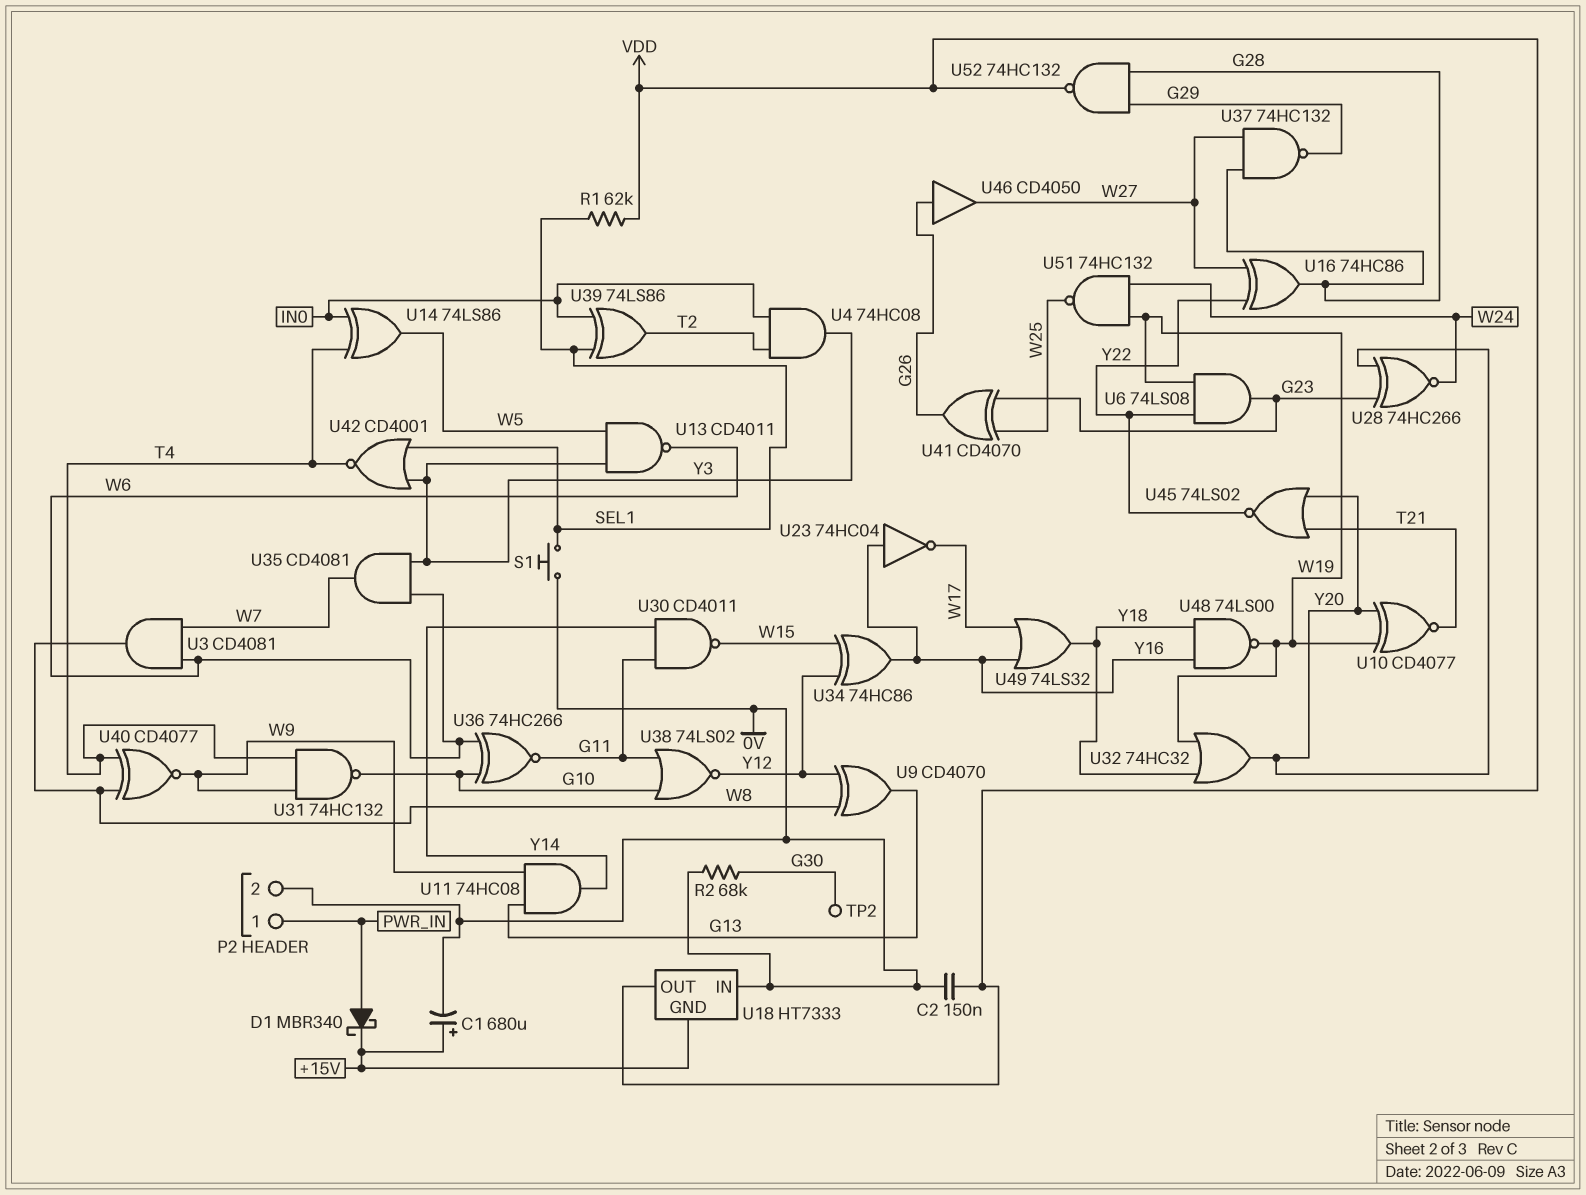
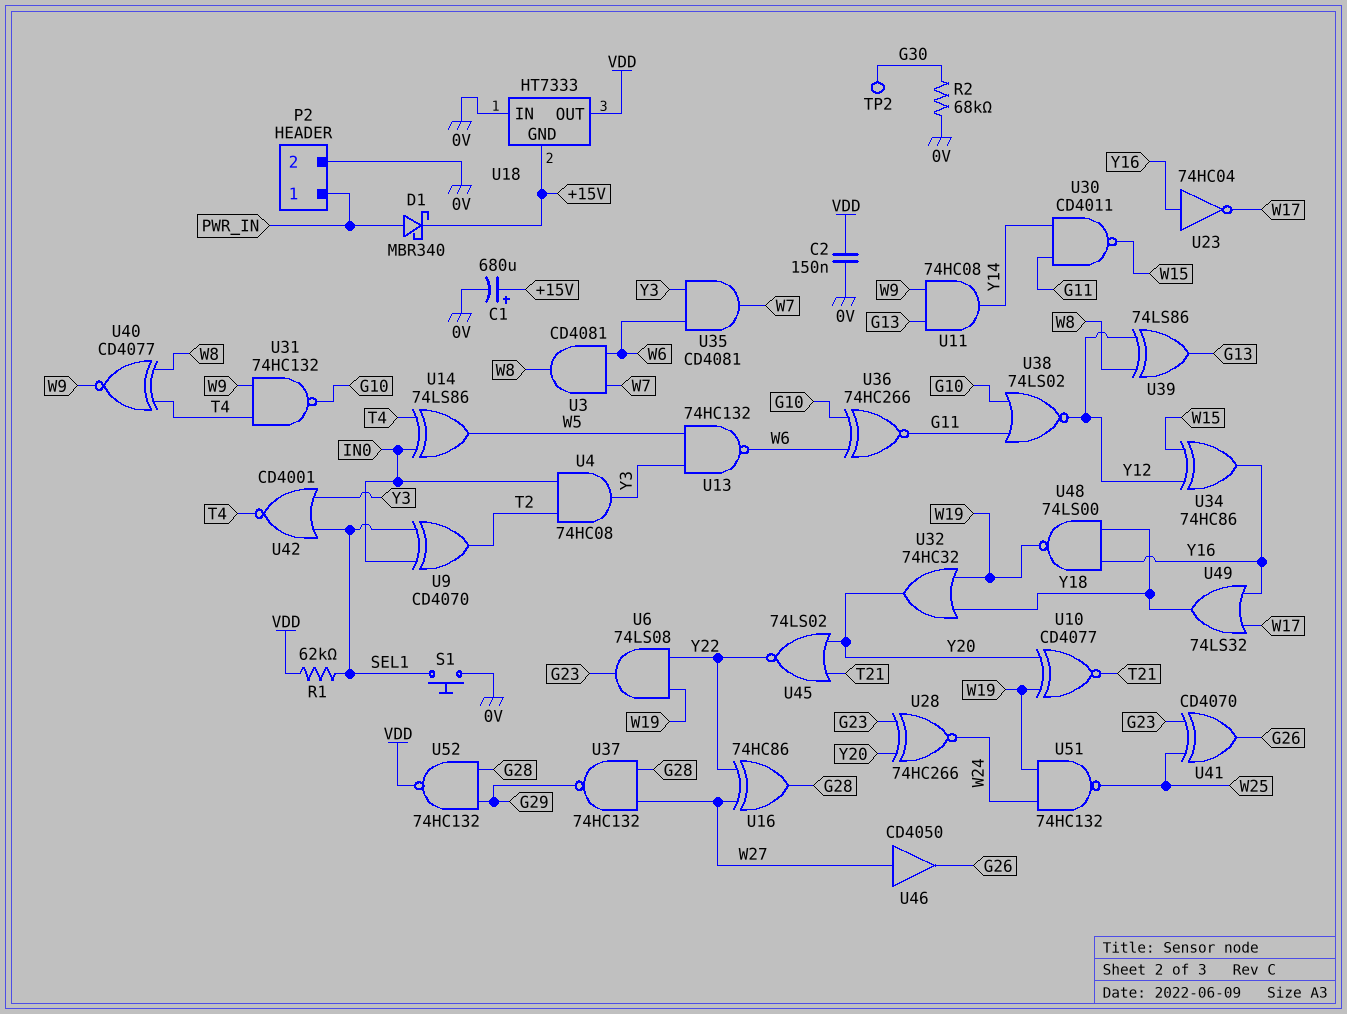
U9: XOR CD4070 (in W8, in Y12, out G13) -> XOR CD4070 (in IN0, in SEL1, out T2)
U13: NAND CD4011 (in W5, in Y3, out W6) -> NAND 74HC132 (in W5, in Y3, out W6)
U39: XOR 74LS86 (in IN0, in SEL1, out T2) -> XOR 74LS86 (in W8, in Y12, out G13)
U46: buffer CD4050 (in G26, out W27) -> buffer CD4050 (in W27, out G26)

